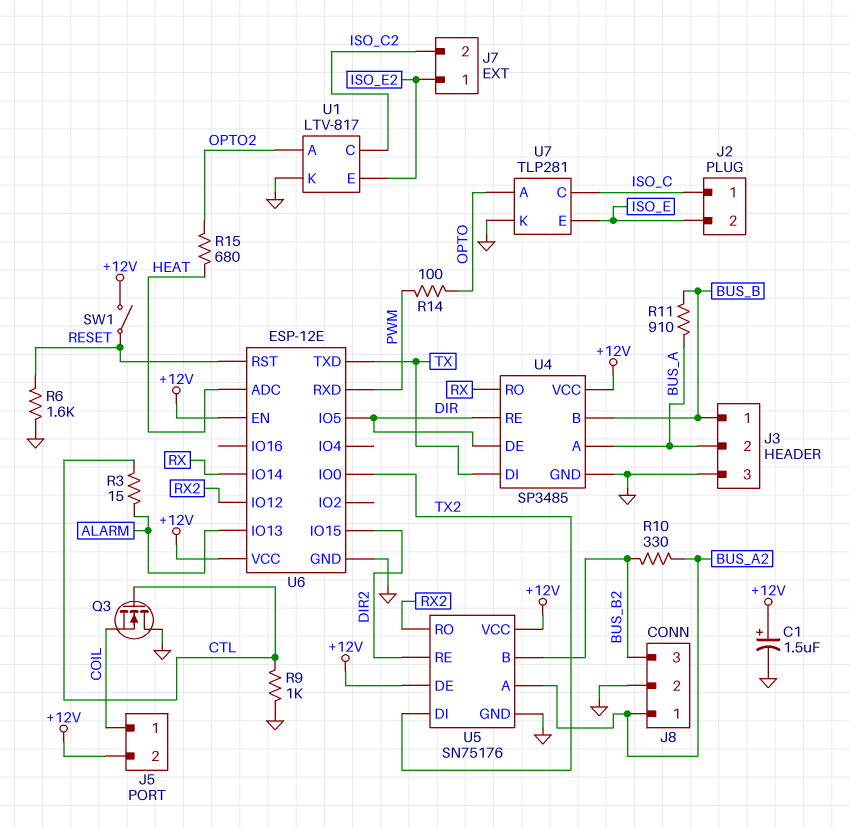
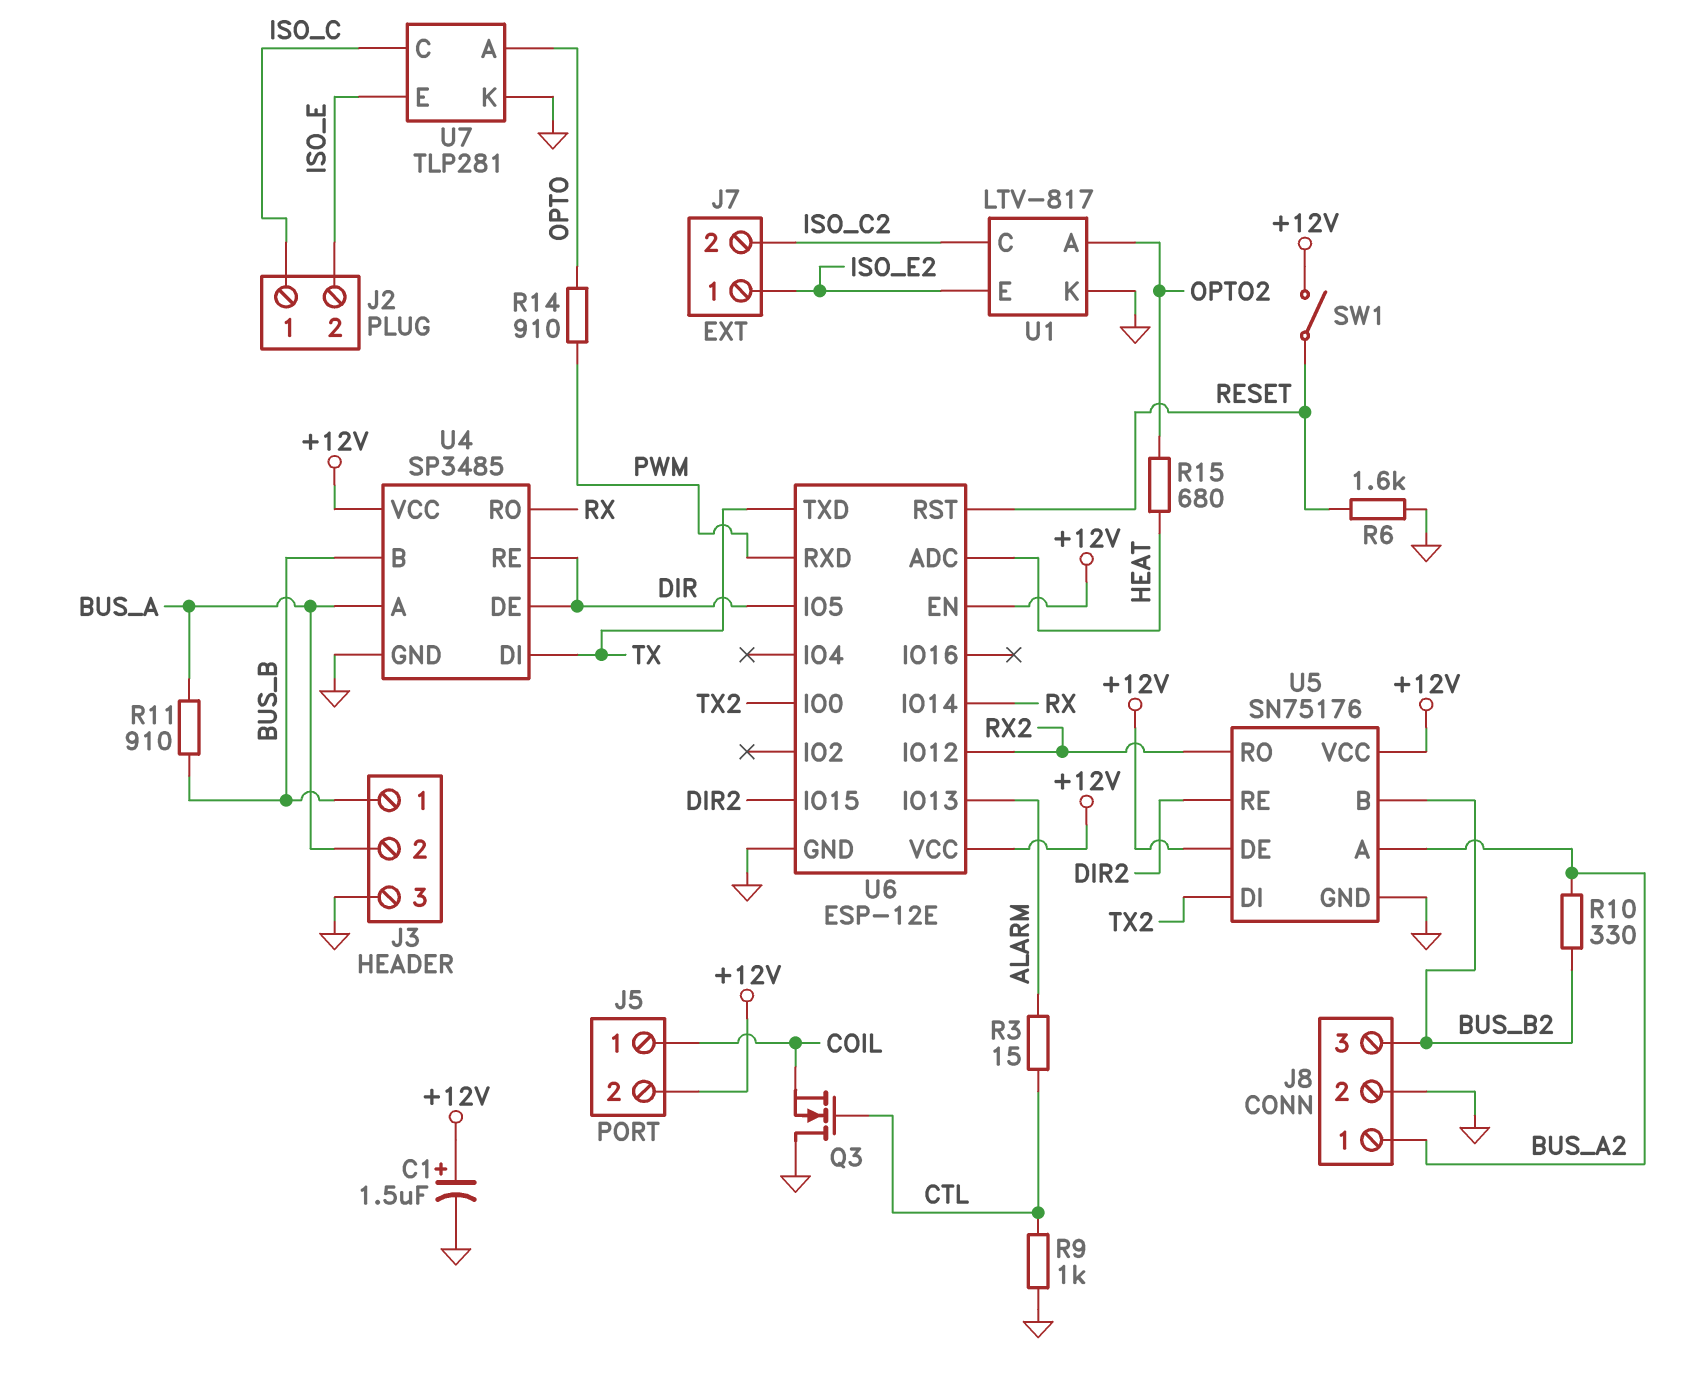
R14: 100 (OPTO, PWM) -> 910 (OPTO, PWM)

